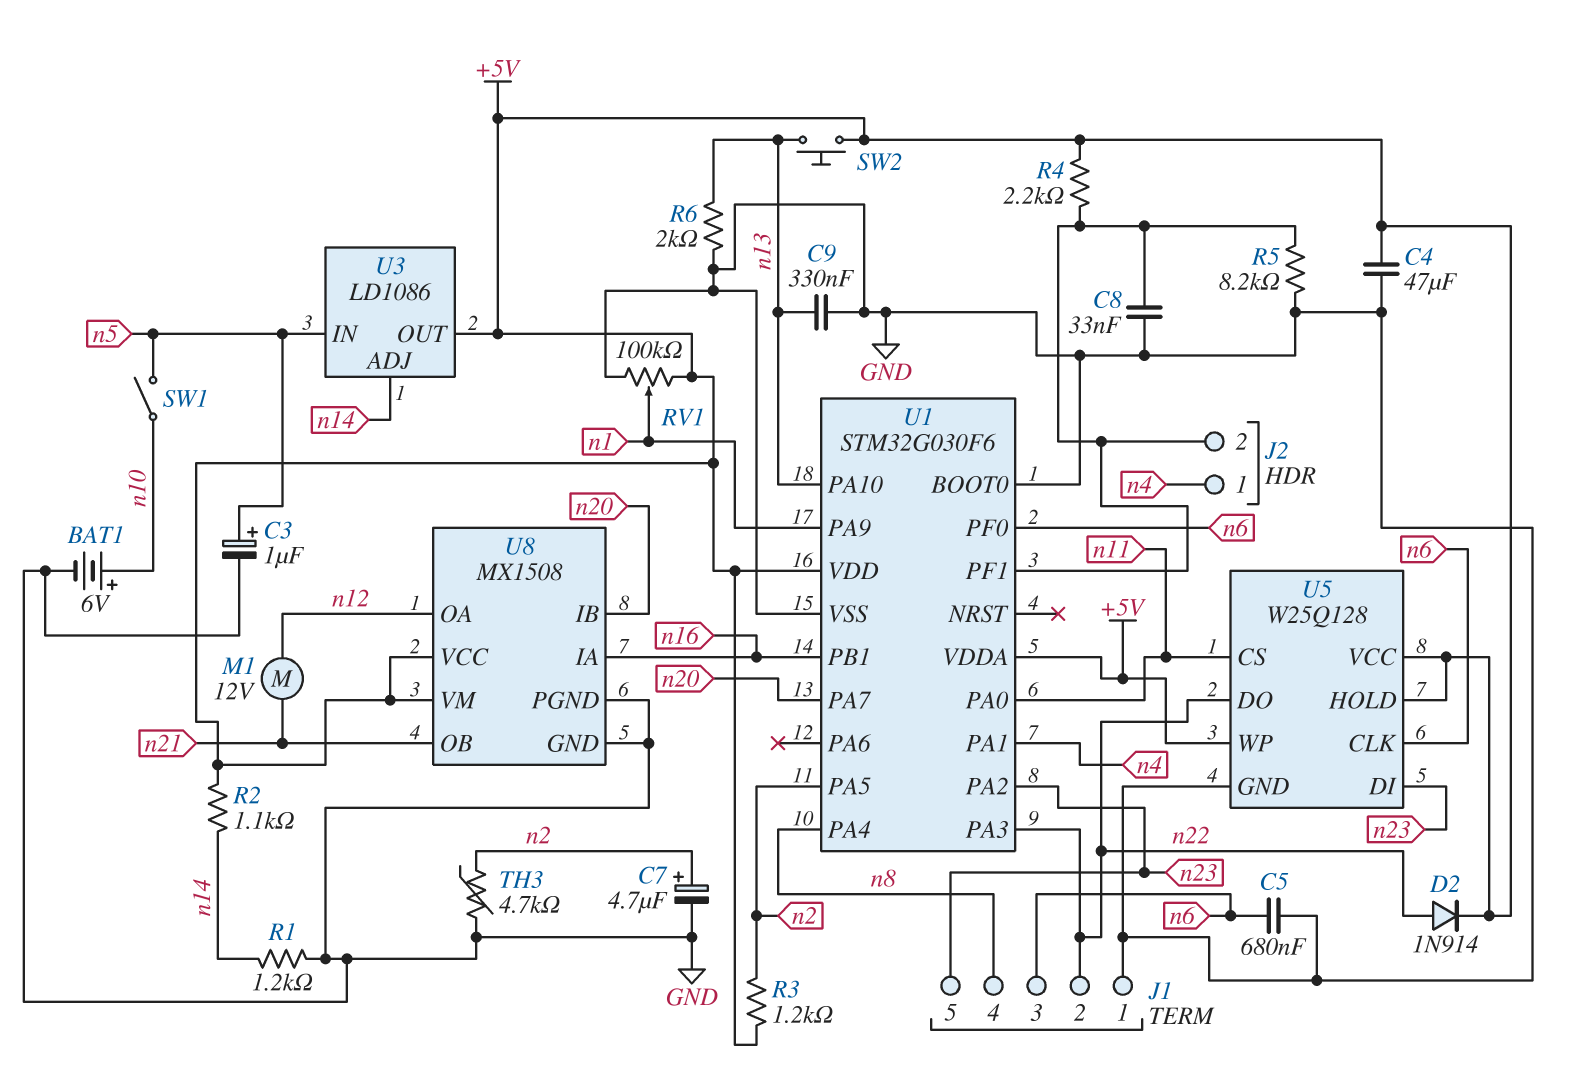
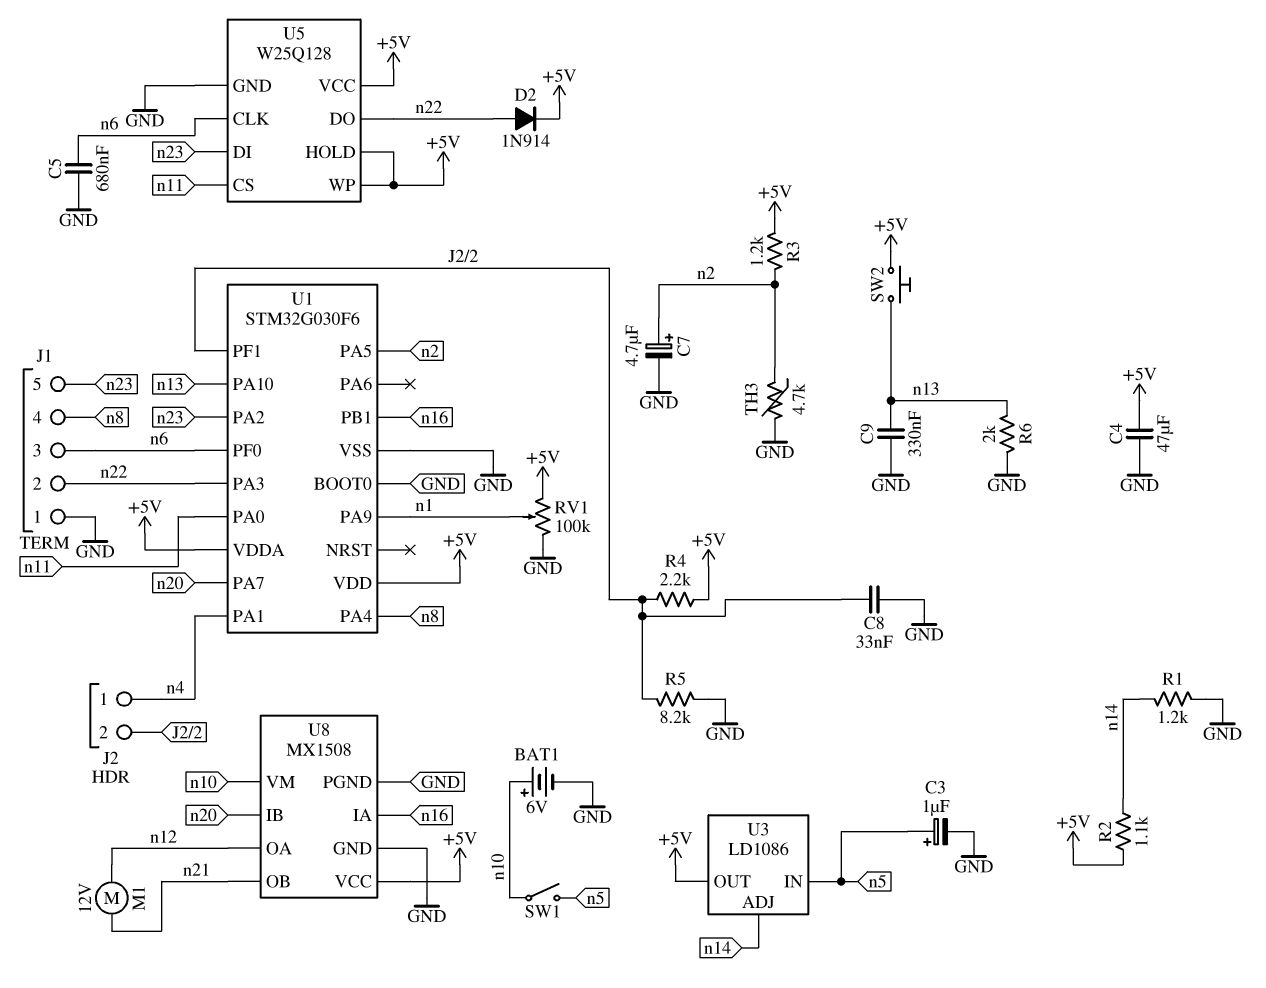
U8 pin VM: +5V -> n10

